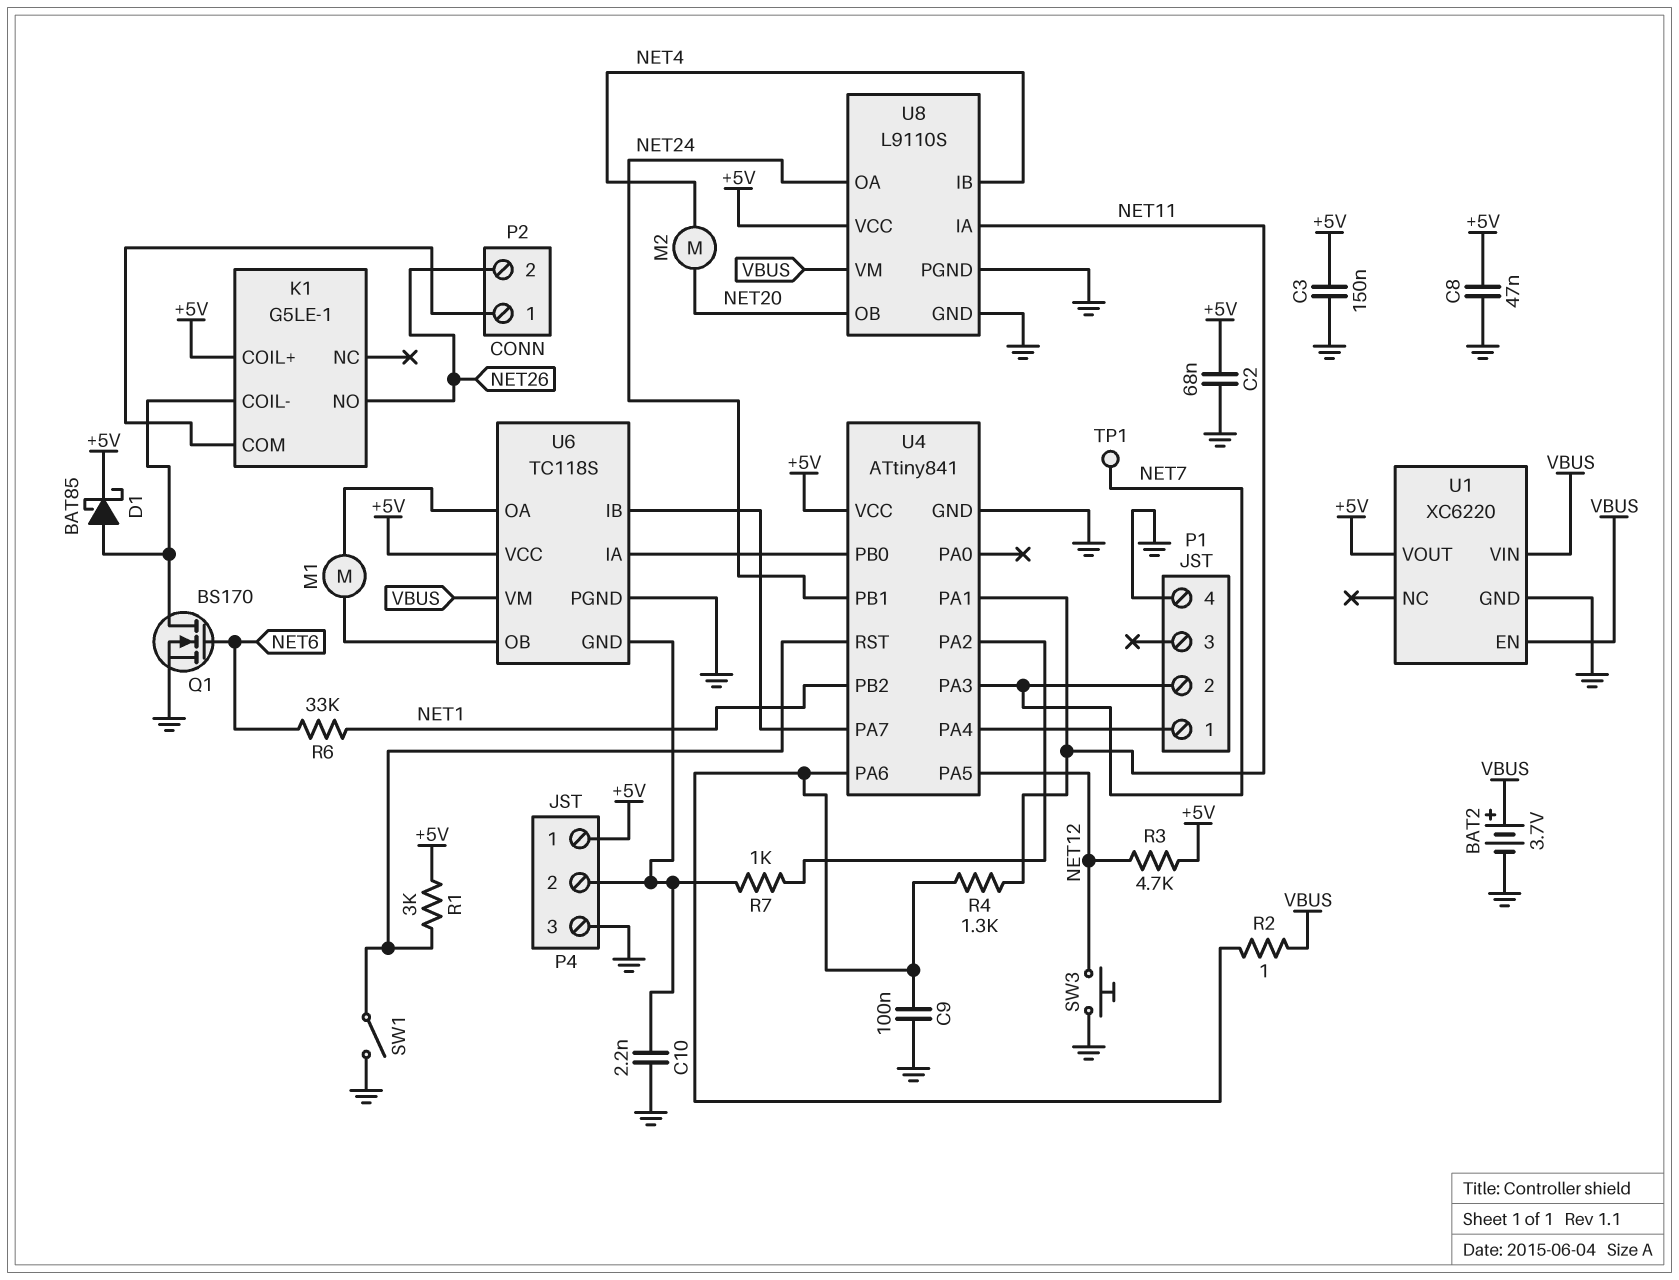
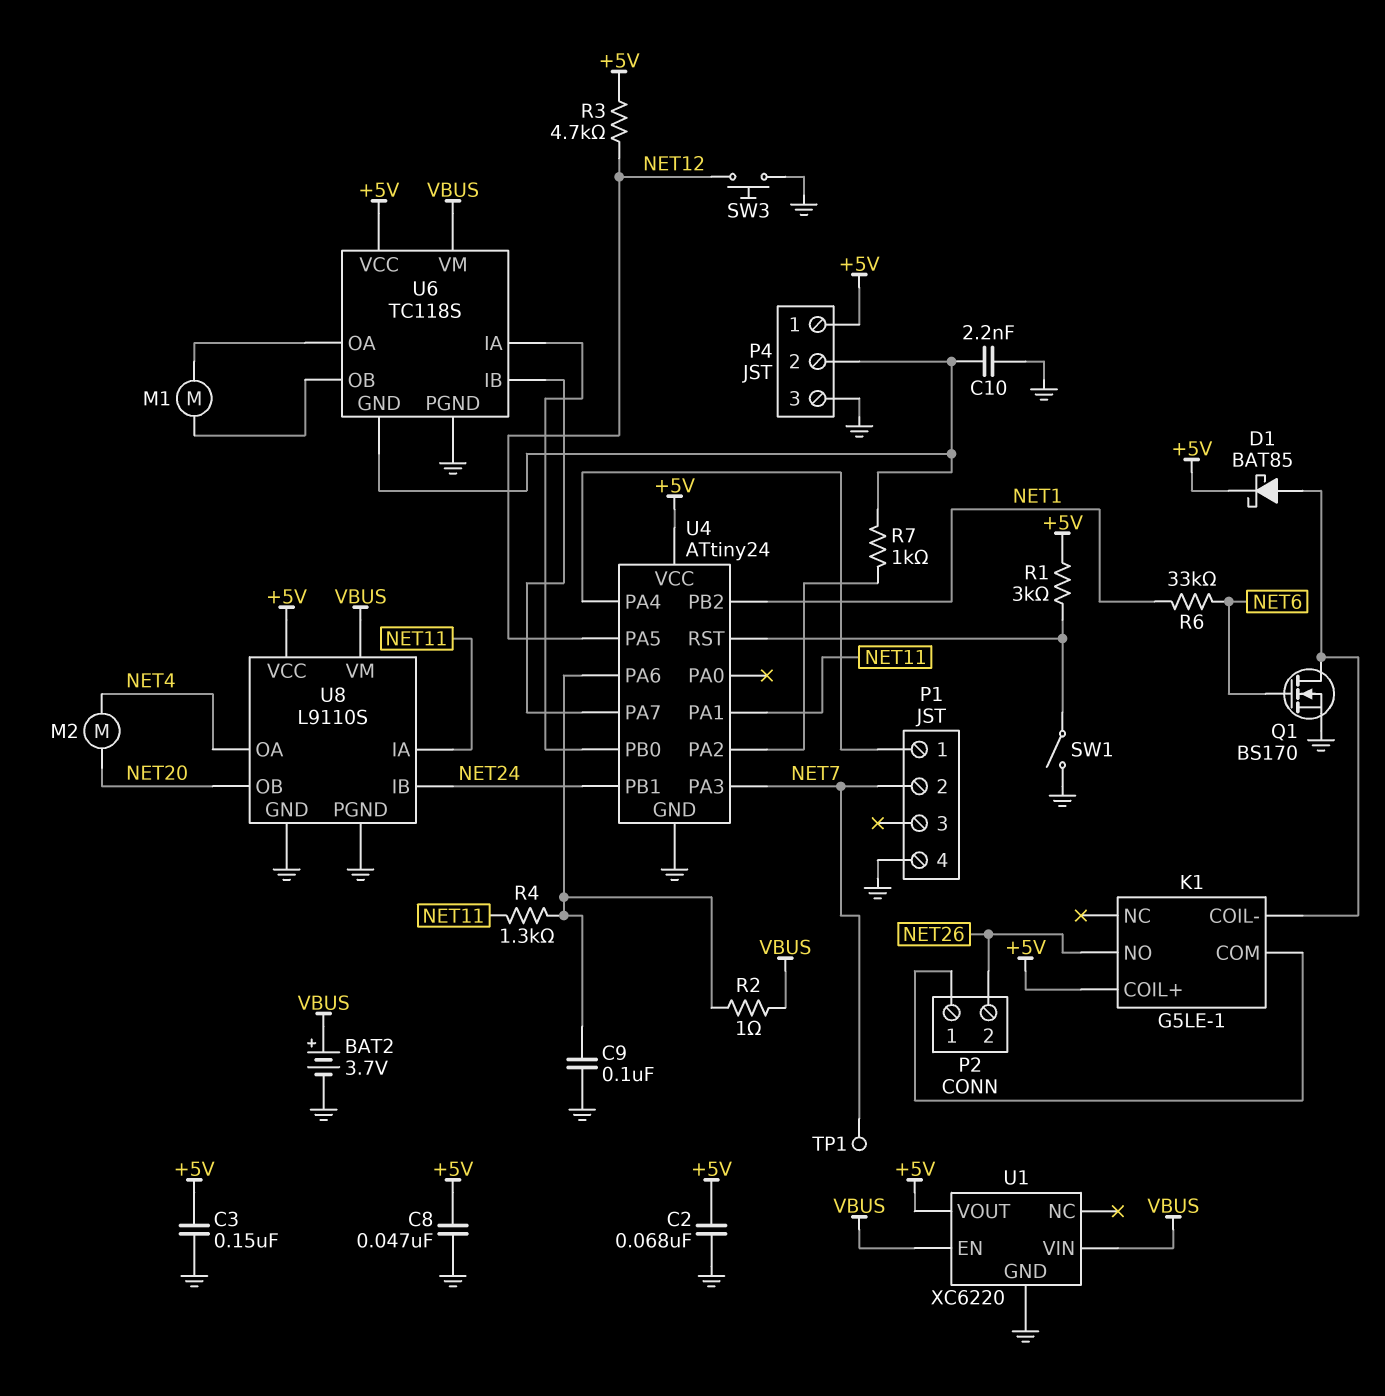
U4: ATtiny841 -> ATtiny24
U8 pin IB: NET4 -> NET24
U8 pin OA: NET24 -> NET4

